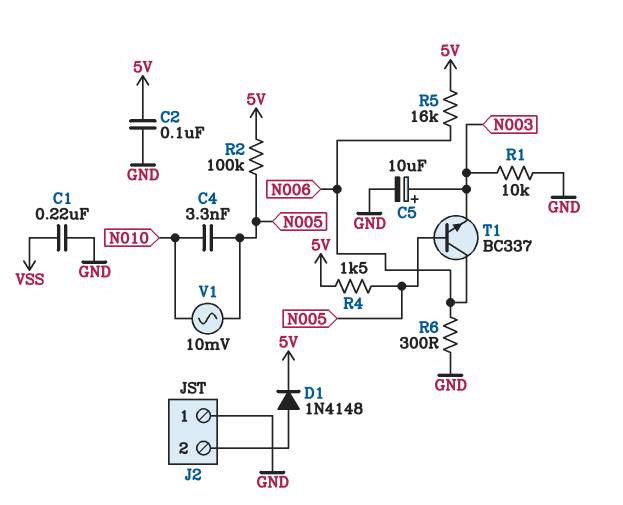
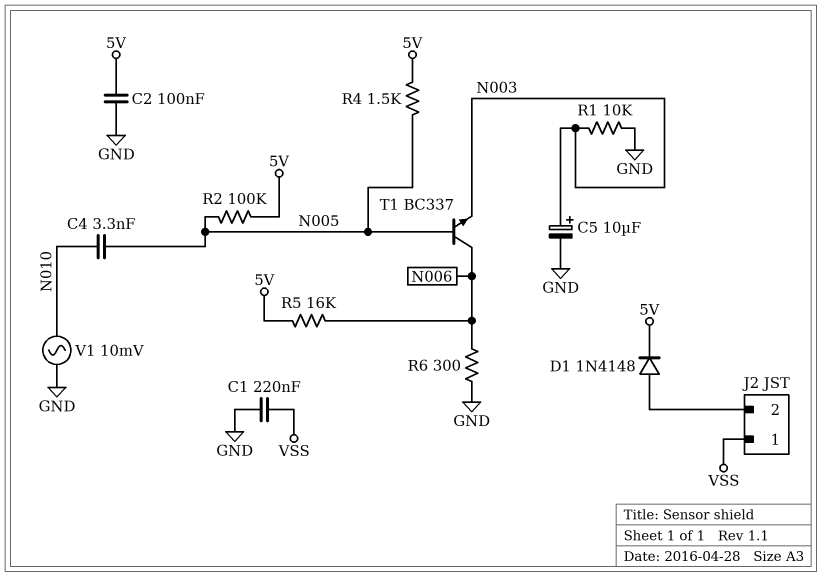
J2 pin 1: GND -> VSS
V1: AC 10mV (N005, N010) -> AC 10mV (GND, N010)

